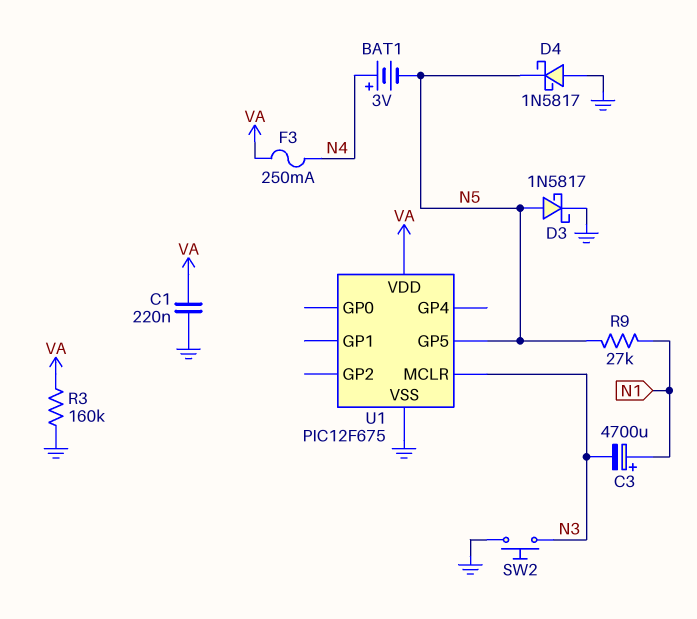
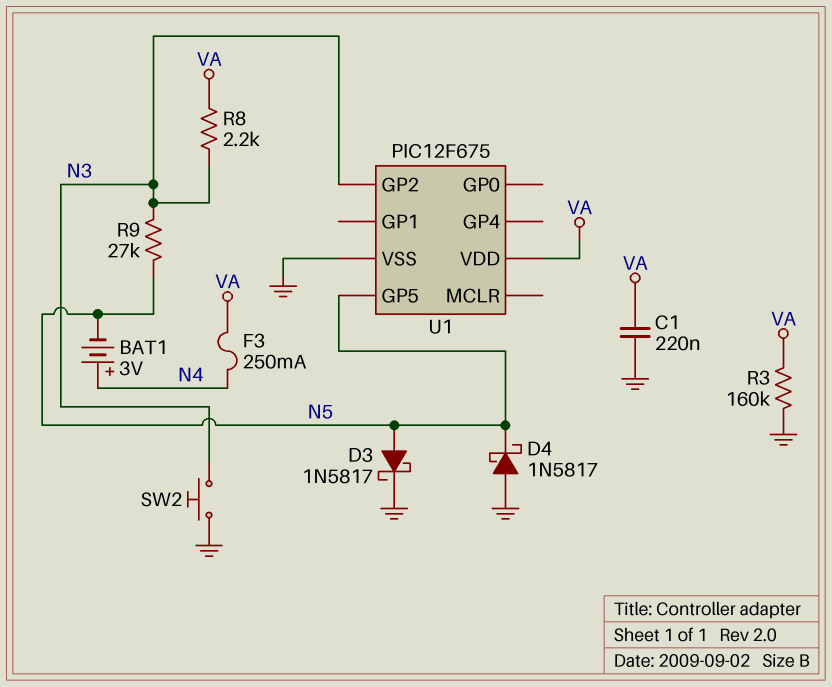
C3: 4700uF (plus N1, minus N3) -> none
R8: none -> 2.2k (N3, VA)
R9: 27k (N1, N5) -> 27k (N3, N5)
U1 pin GP2: none -> N3
U1 pin MCLR: N3 -> none

